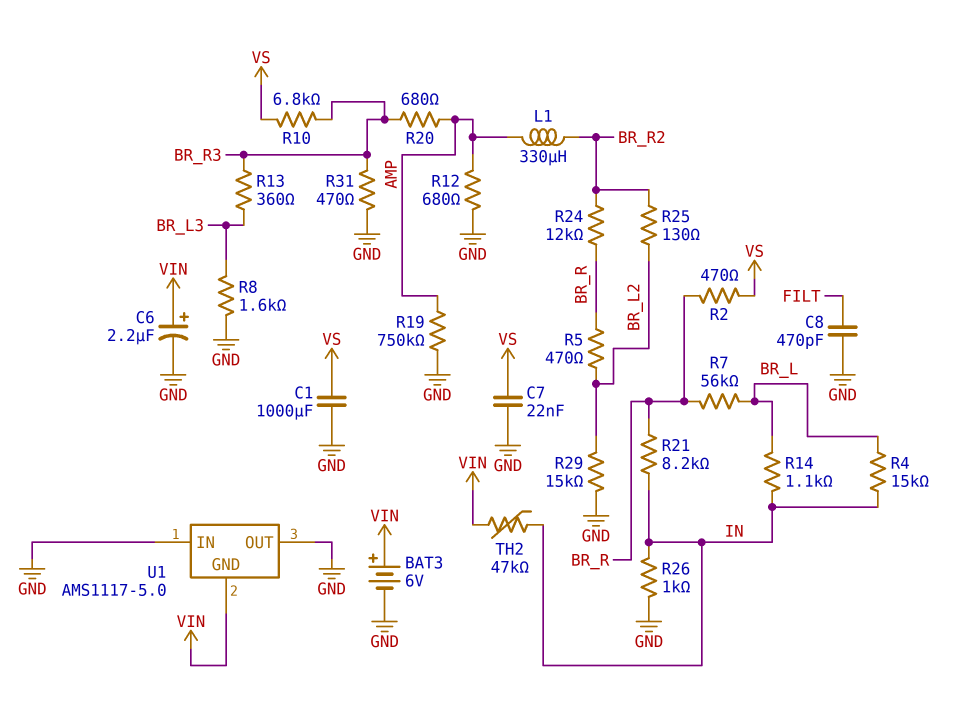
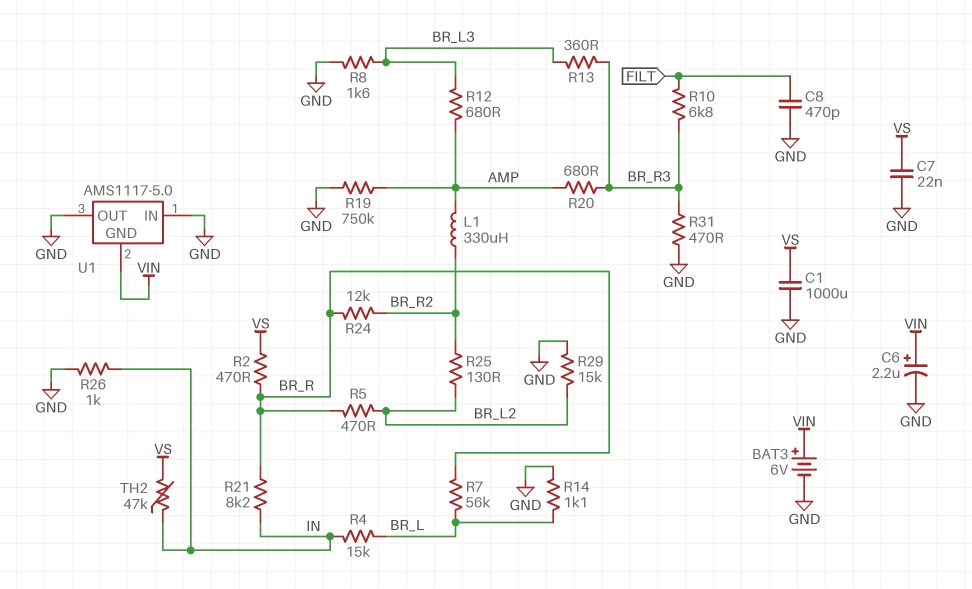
R10: 6.8k (BR_R3, VS) -> 6.8k (BR_R3, FILT)
R12: 680 (AMP, GND) -> 680 (AMP, BR_L3)
R14: 1.1k (BR_L, IN) -> 1.1k (BR_L, GND)
TH2: 47k (IN, VIN) -> 47k (IN, VS)

